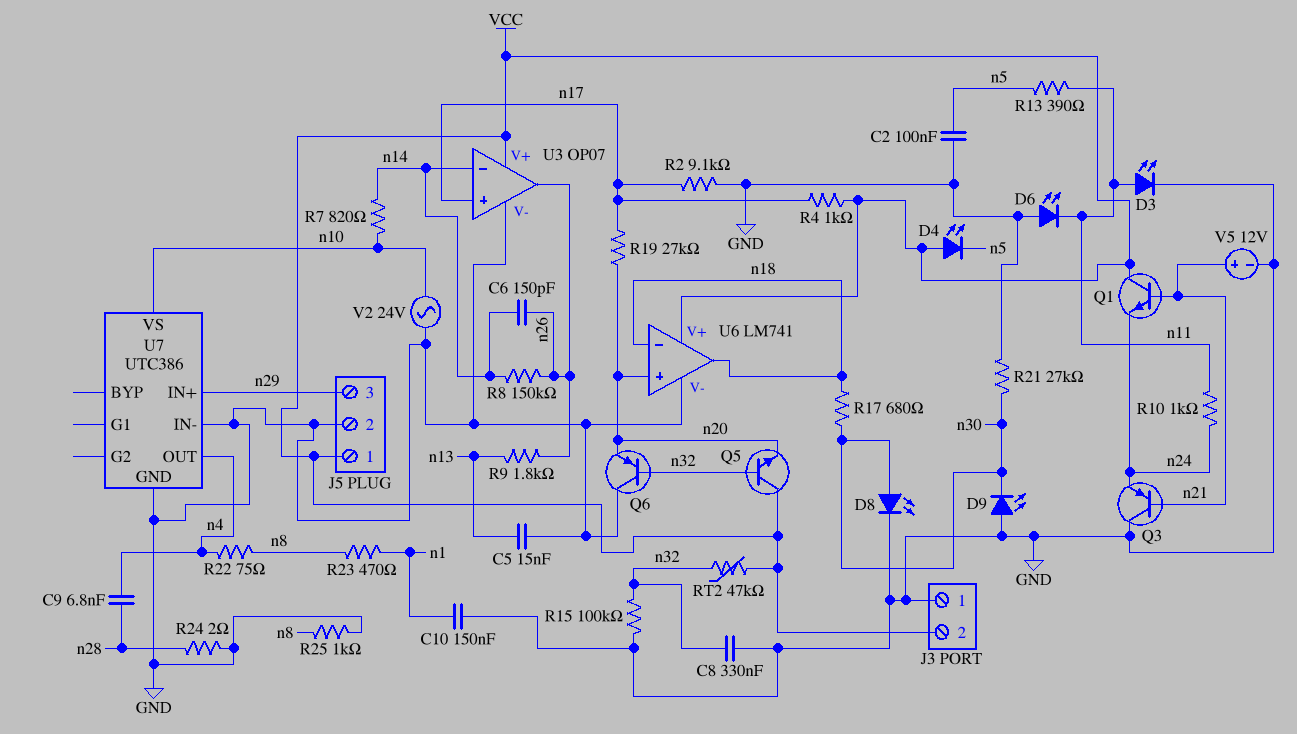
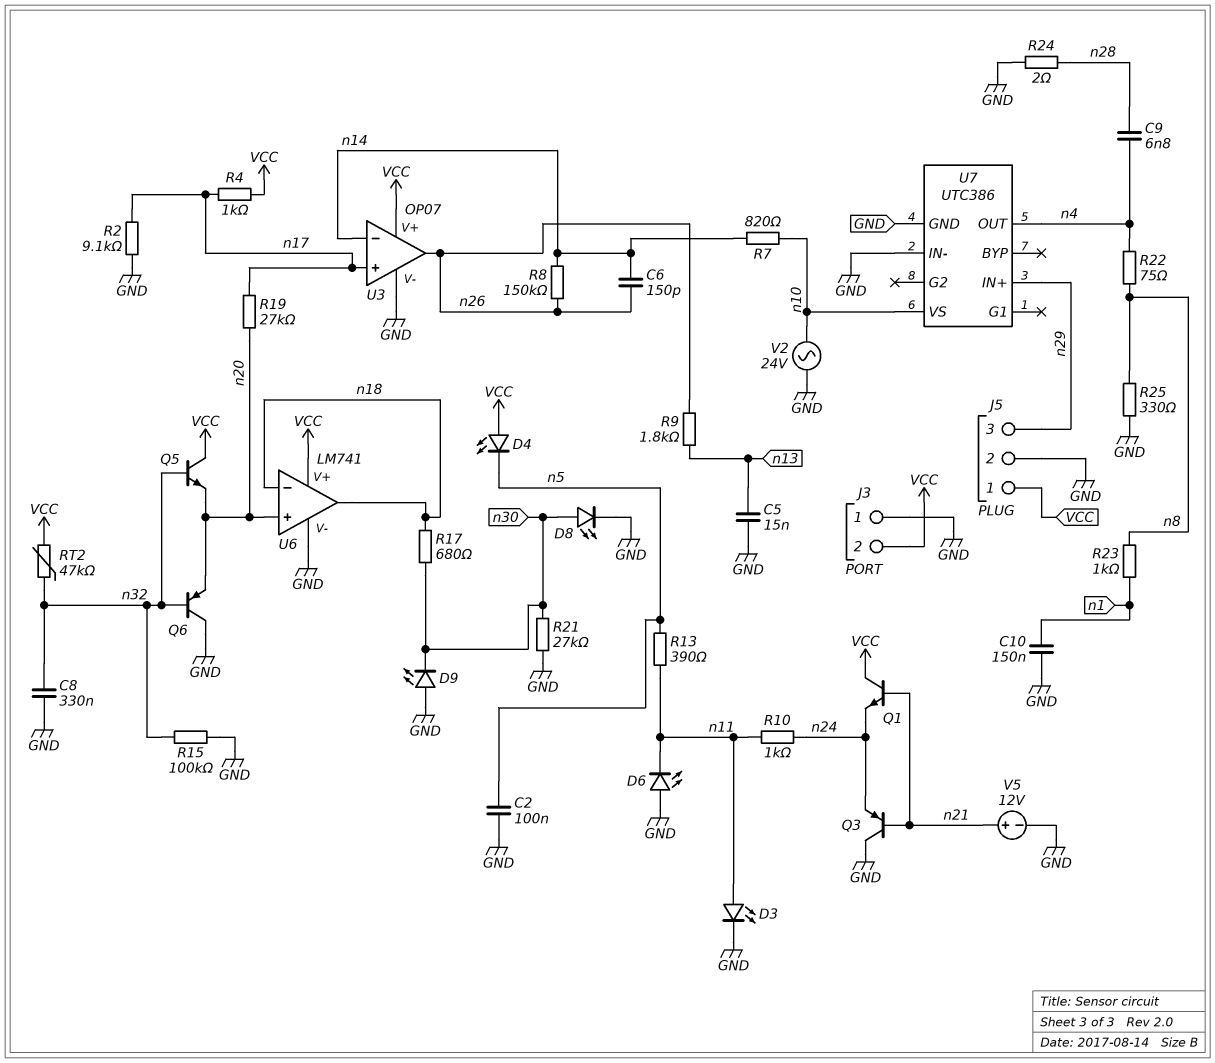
R23: 470 (n1, n8) -> 1k (n1, n8)
R25: 1k (GND, n8) -> 330 (GND, n8)

